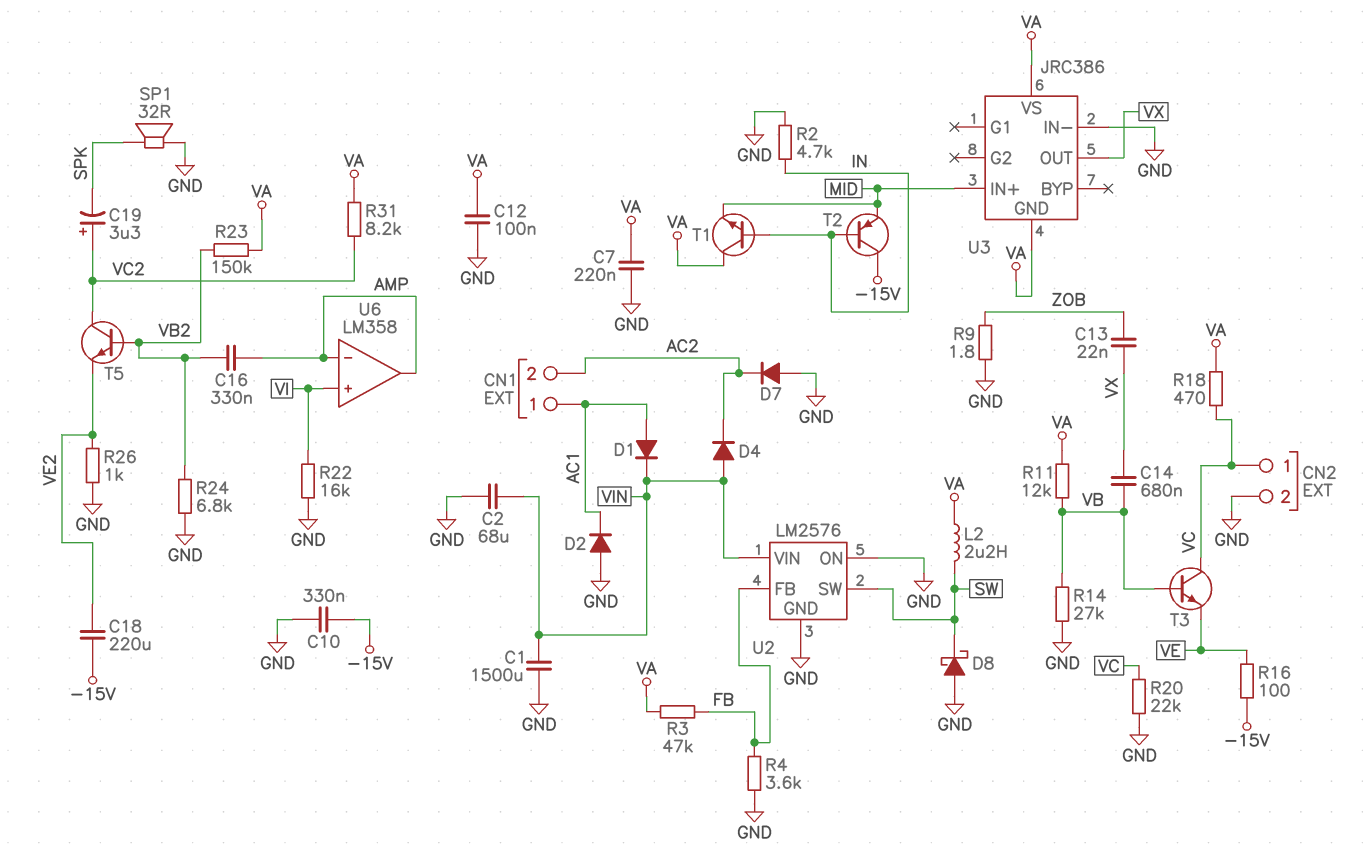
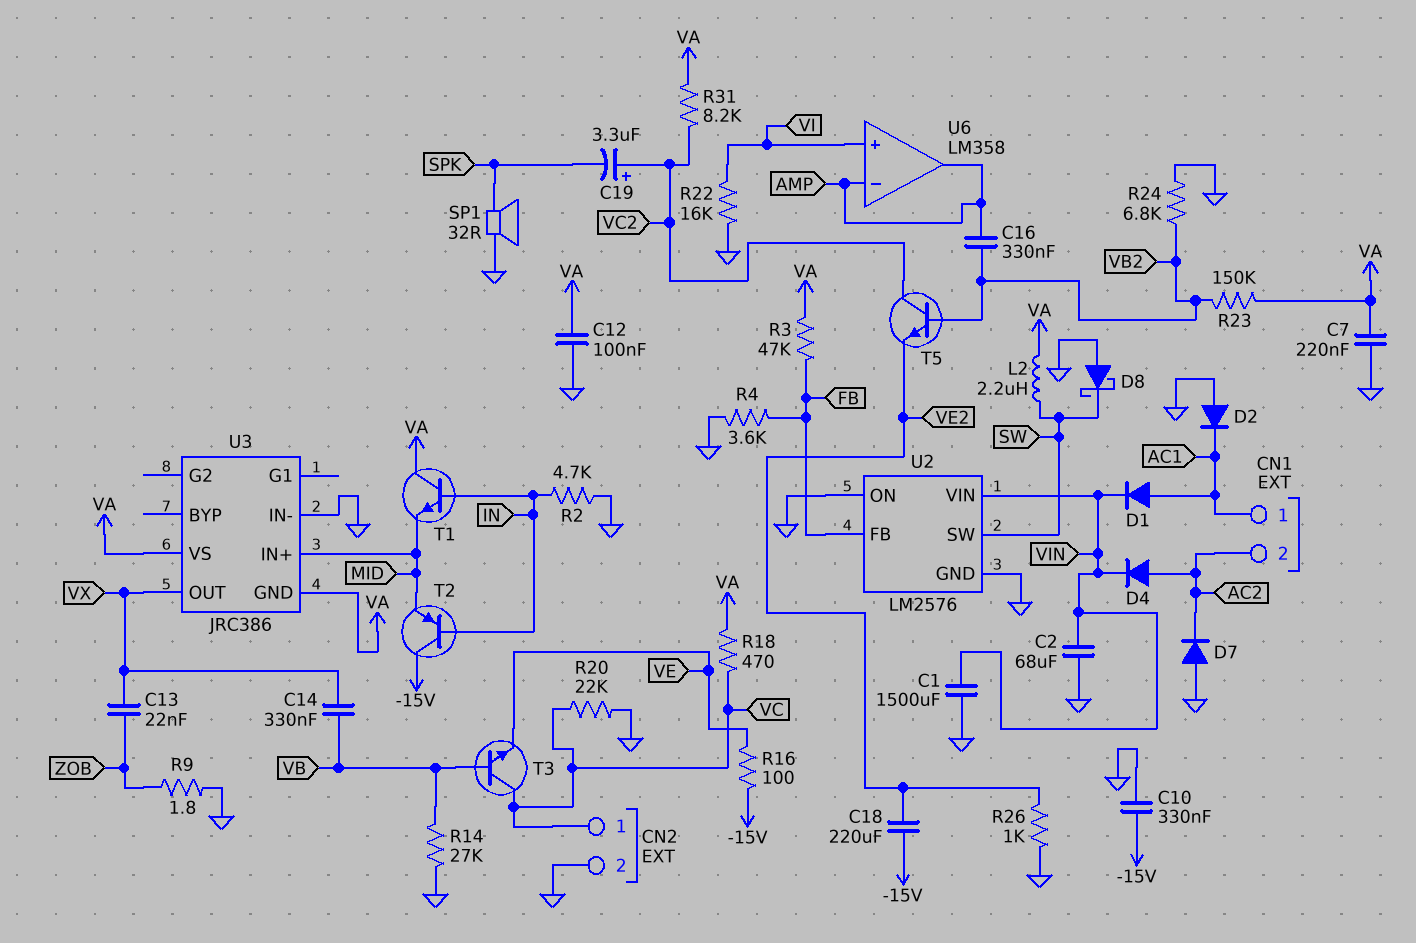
C14: 680nF (VB, VX) -> 330nF (VB, VX)
D4: diode (A VIN, K AC2) -> diode (A AC2, K VIN)
R11: 12k (VA, VB) -> none

